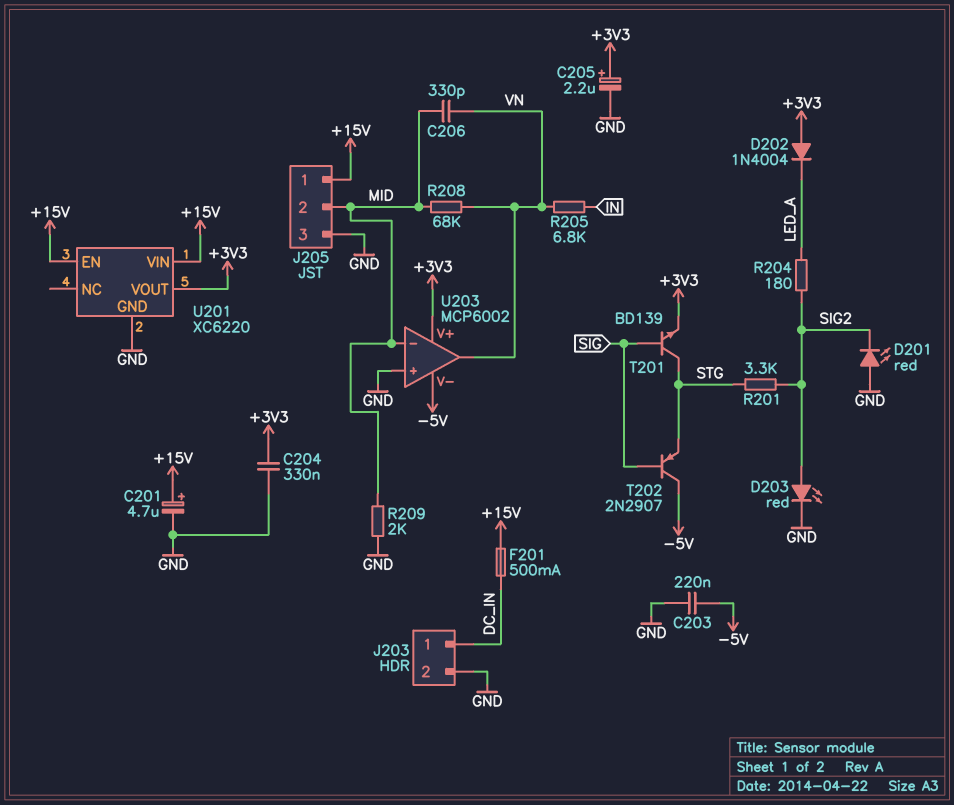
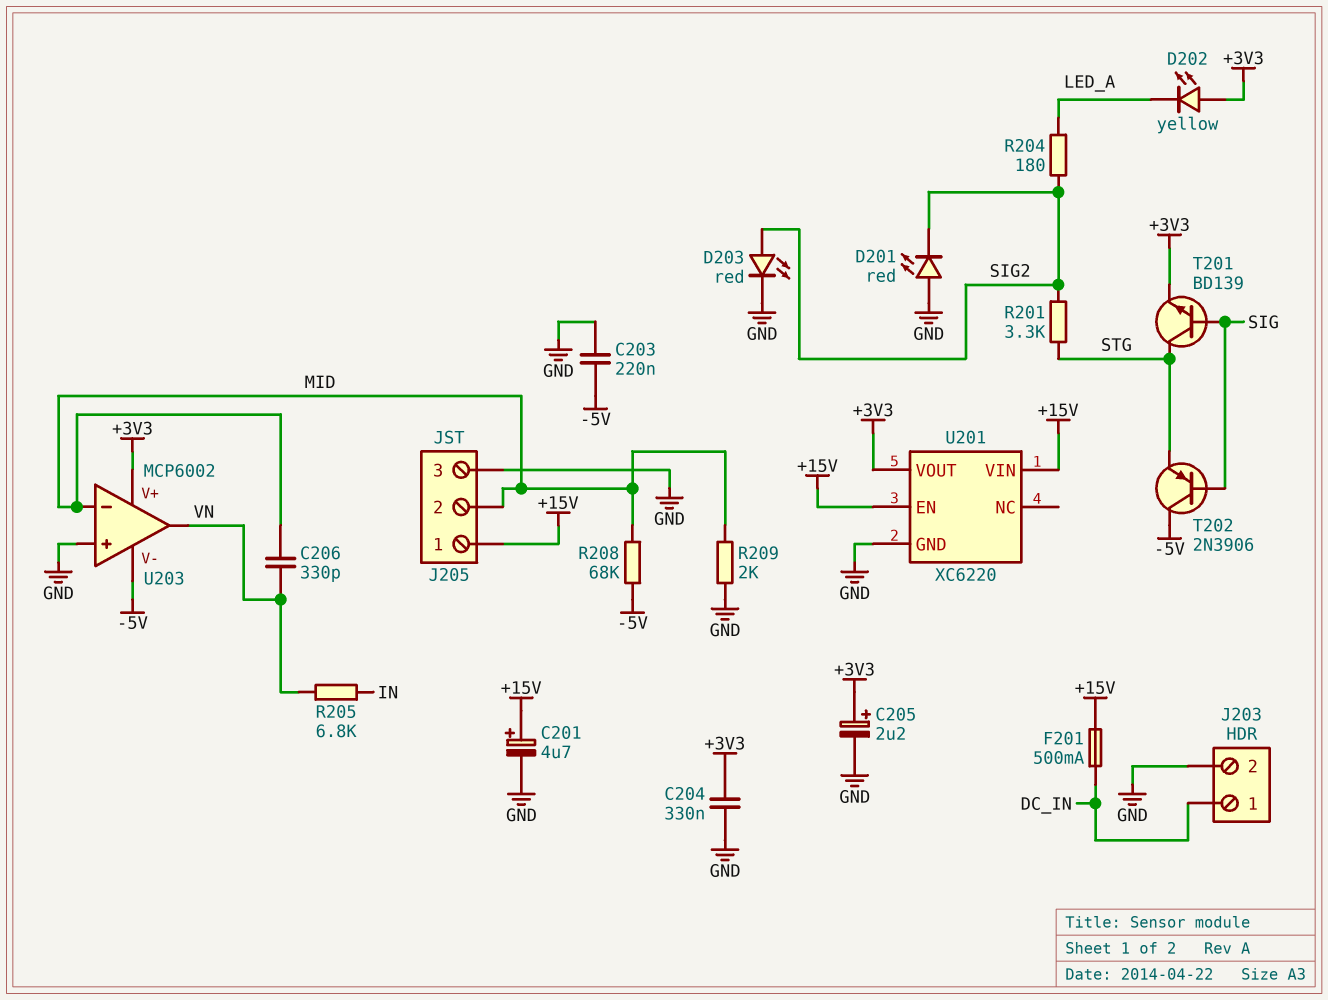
D202: diode 1N4004 (A +3V3, K LED_A) -> LED yellow (A +3V3, K LED_A)
R208: 68k (MID, VN) -> 68k (-5V, MID)
T202: PNP 2N2907 (B SIG, C -5V, E STG) -> PNP 2N3906 (B SIG, C -5V, E STG)

